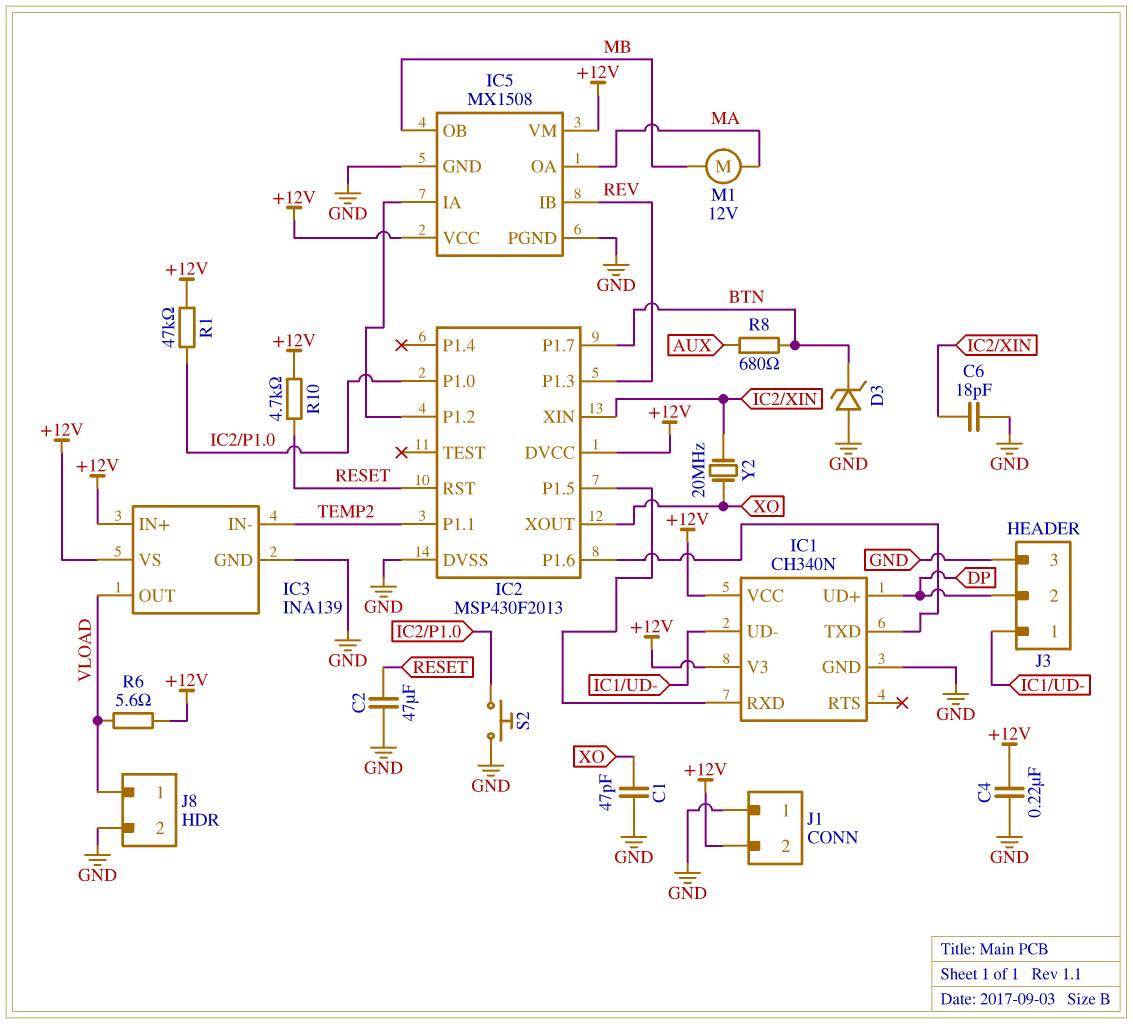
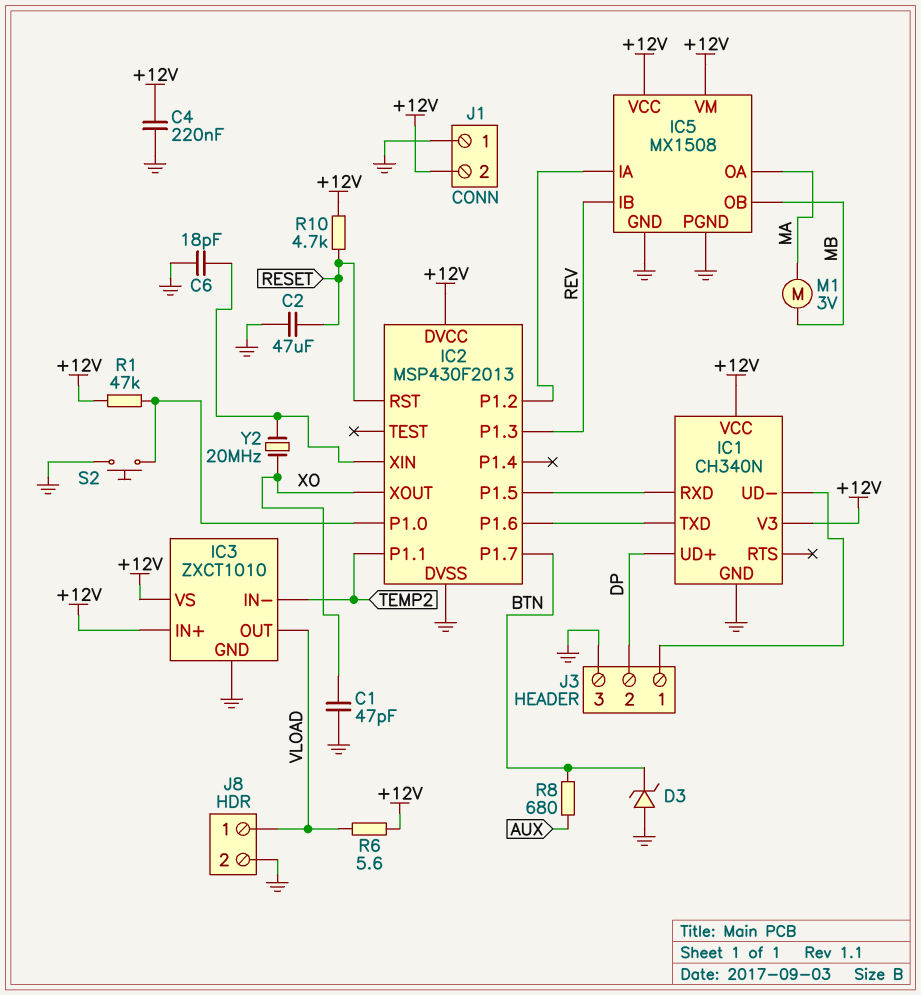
IC3: INA139 -> ZXCT1010
M1: motor 12V (MA, MB) -> motor 3V (MA, MB)

